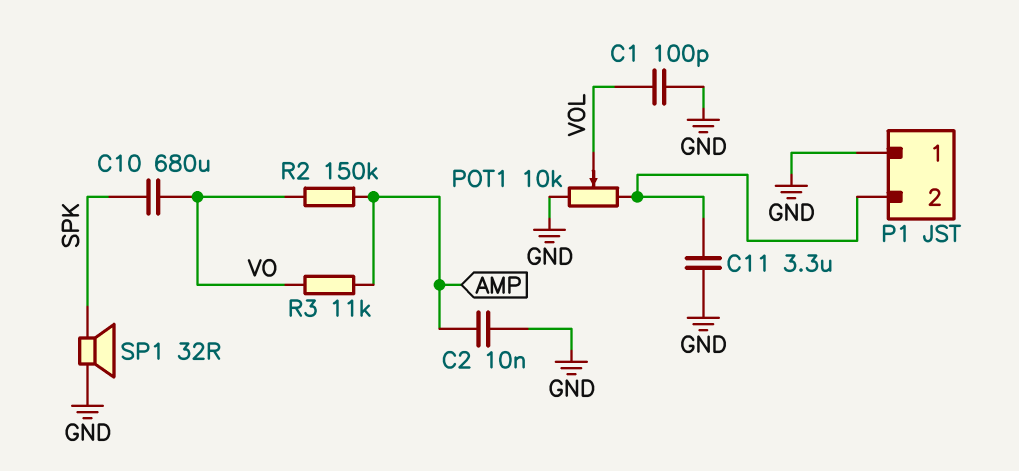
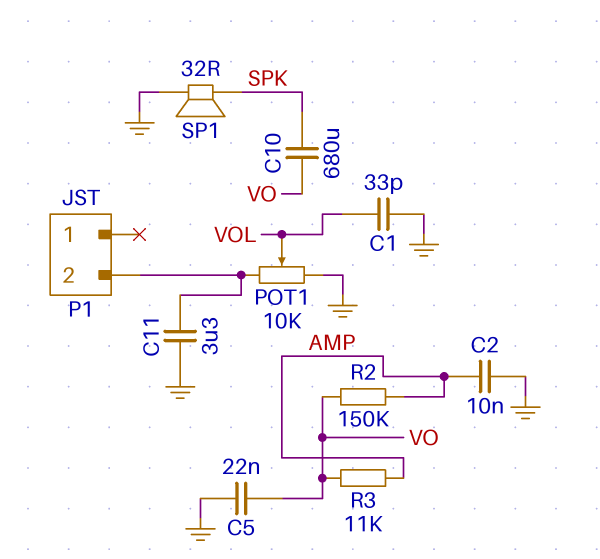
C1: 100pF (GND, VOL) -> 33pF (GND, VOL)
C5: none -> 22nF (GND, VO)
P1 pin 1: GND -> none

